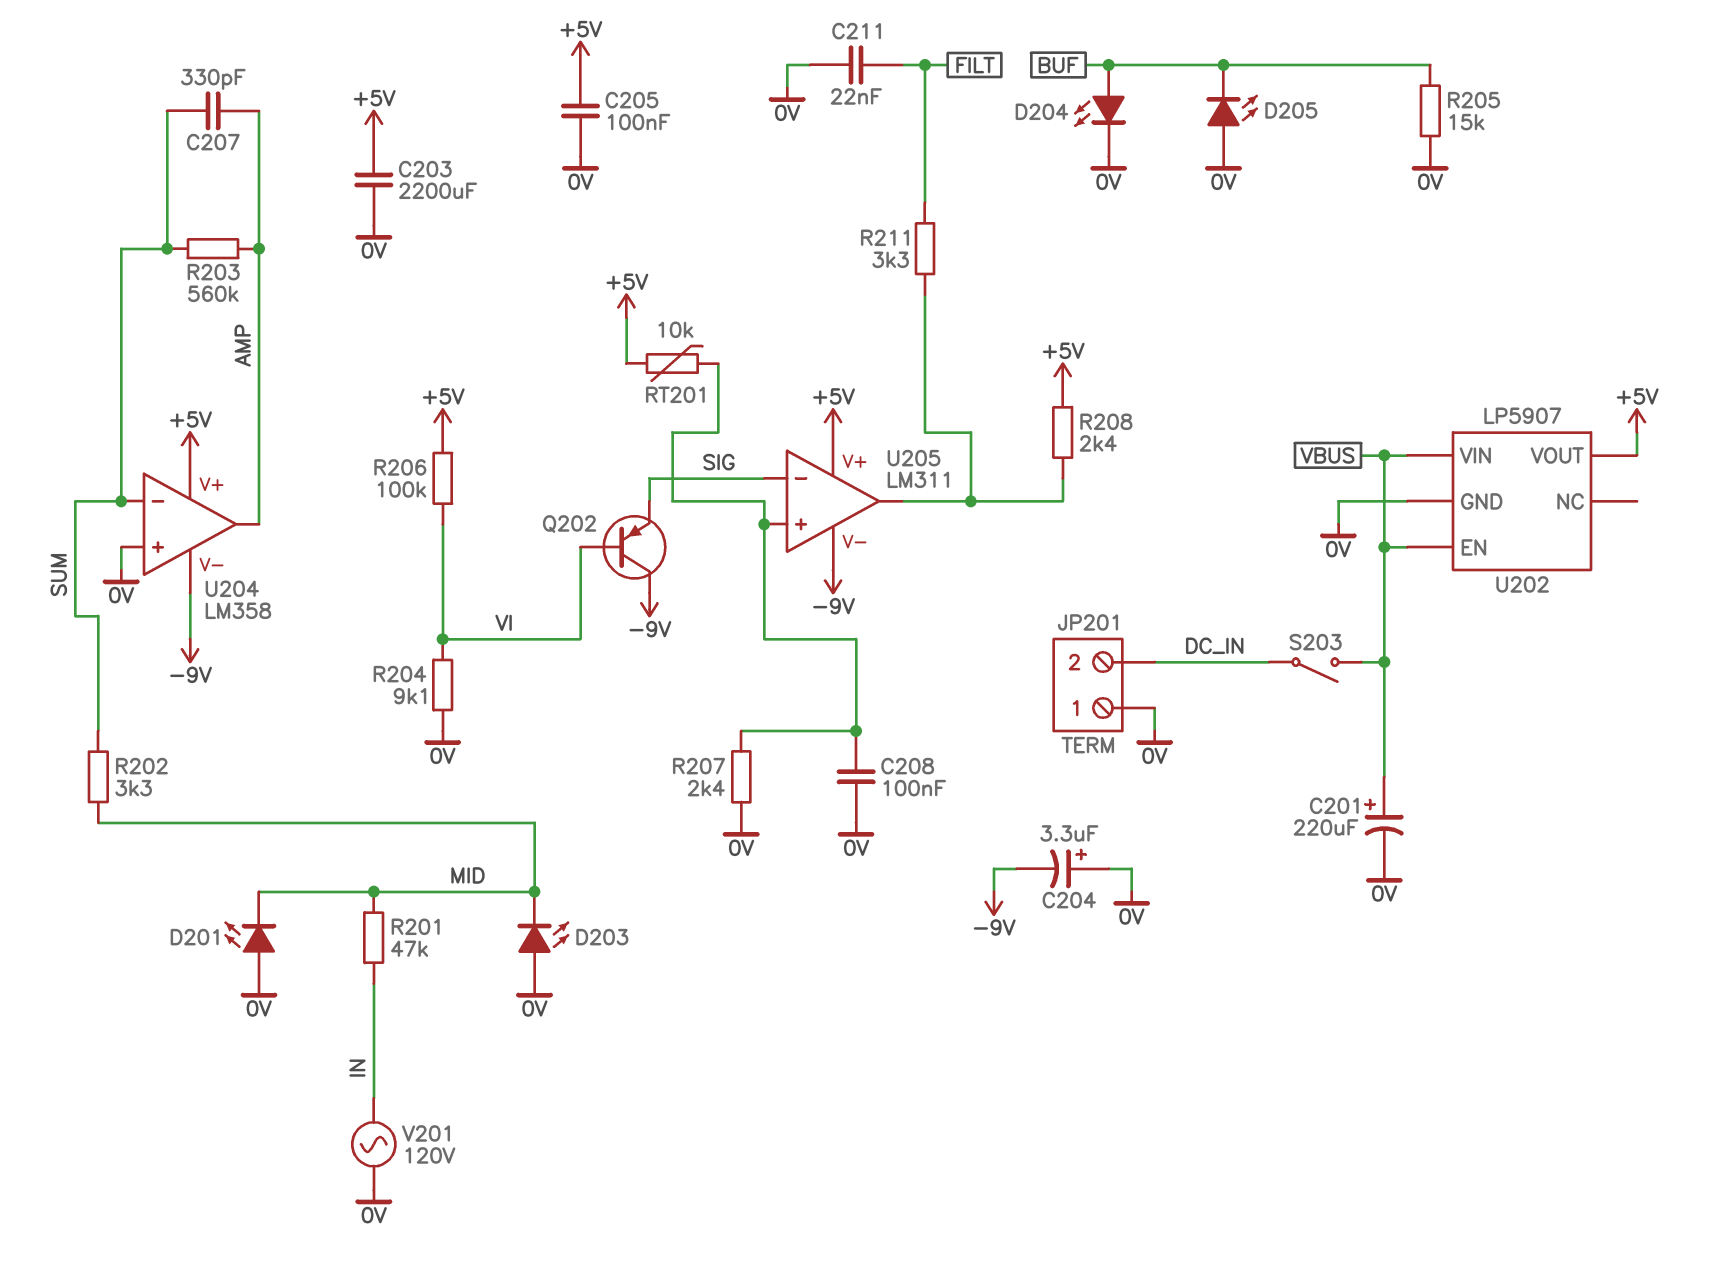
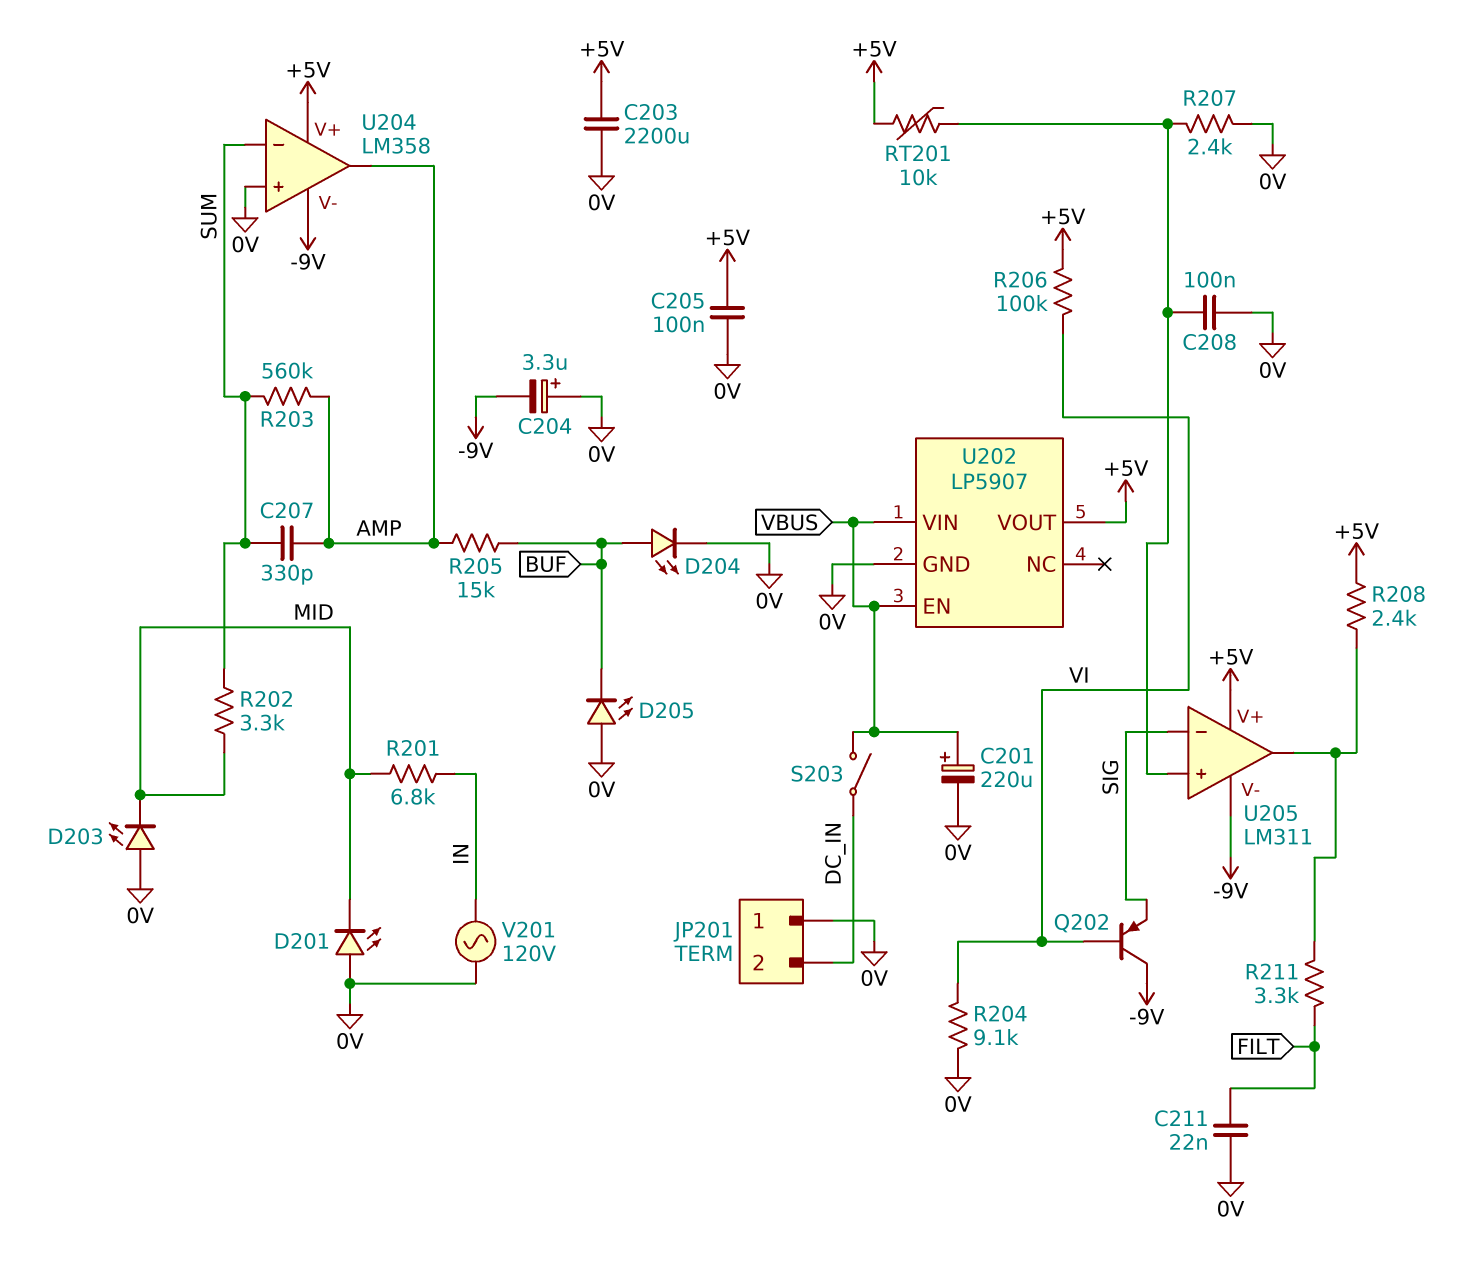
R201: 47k (IN, MID) -> 6.8k (IN, MID)
R205: 15k (0V, BUF) -> 15k (AMP, BUF)

